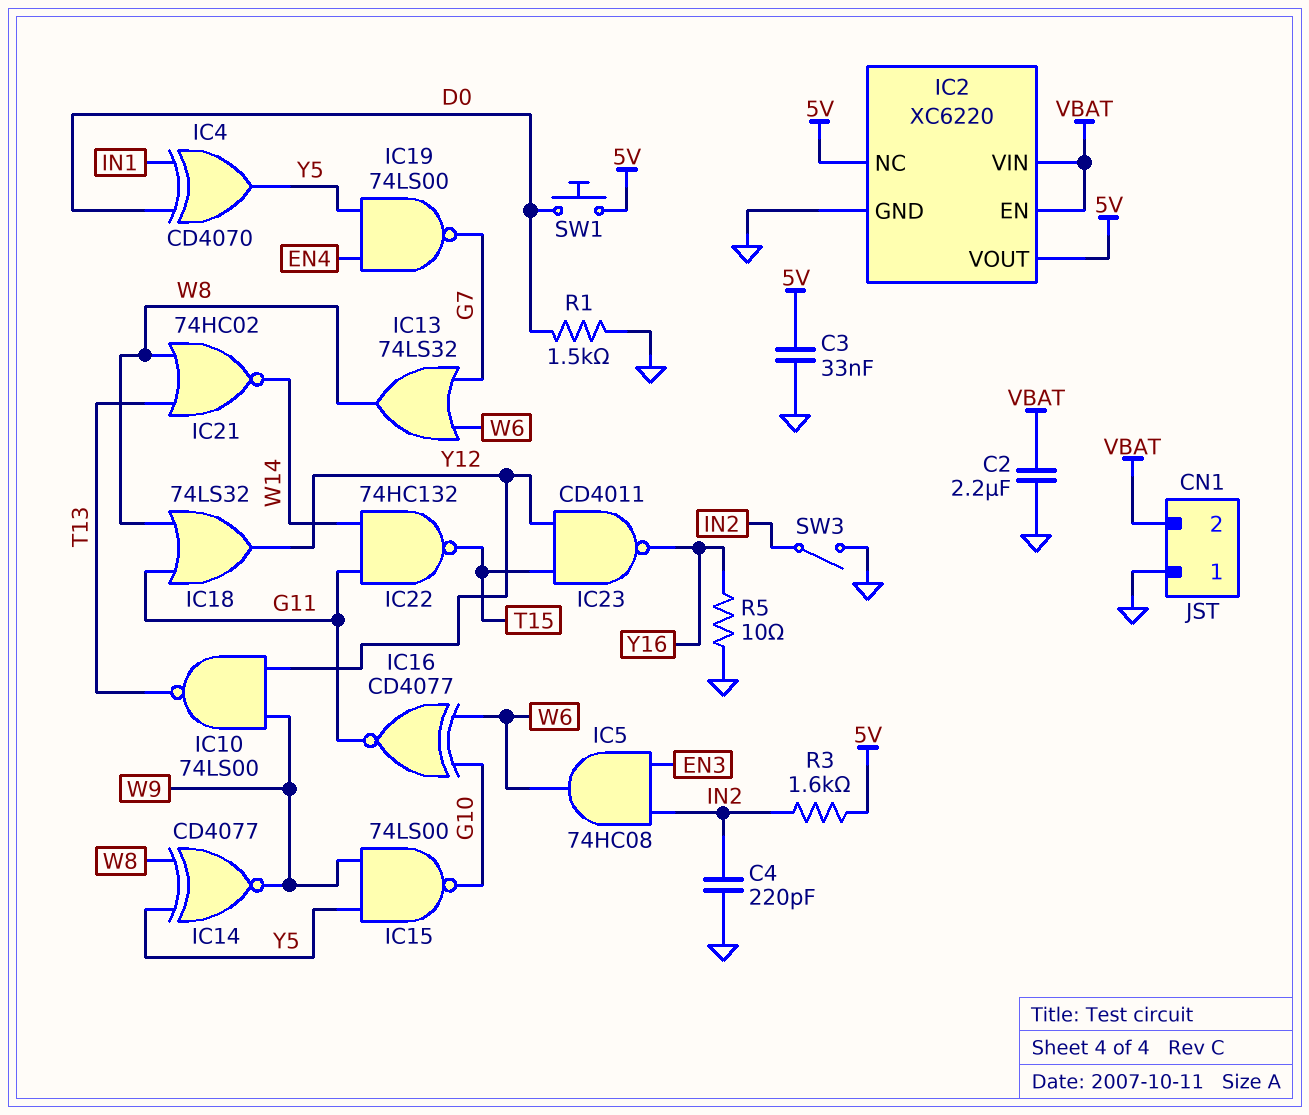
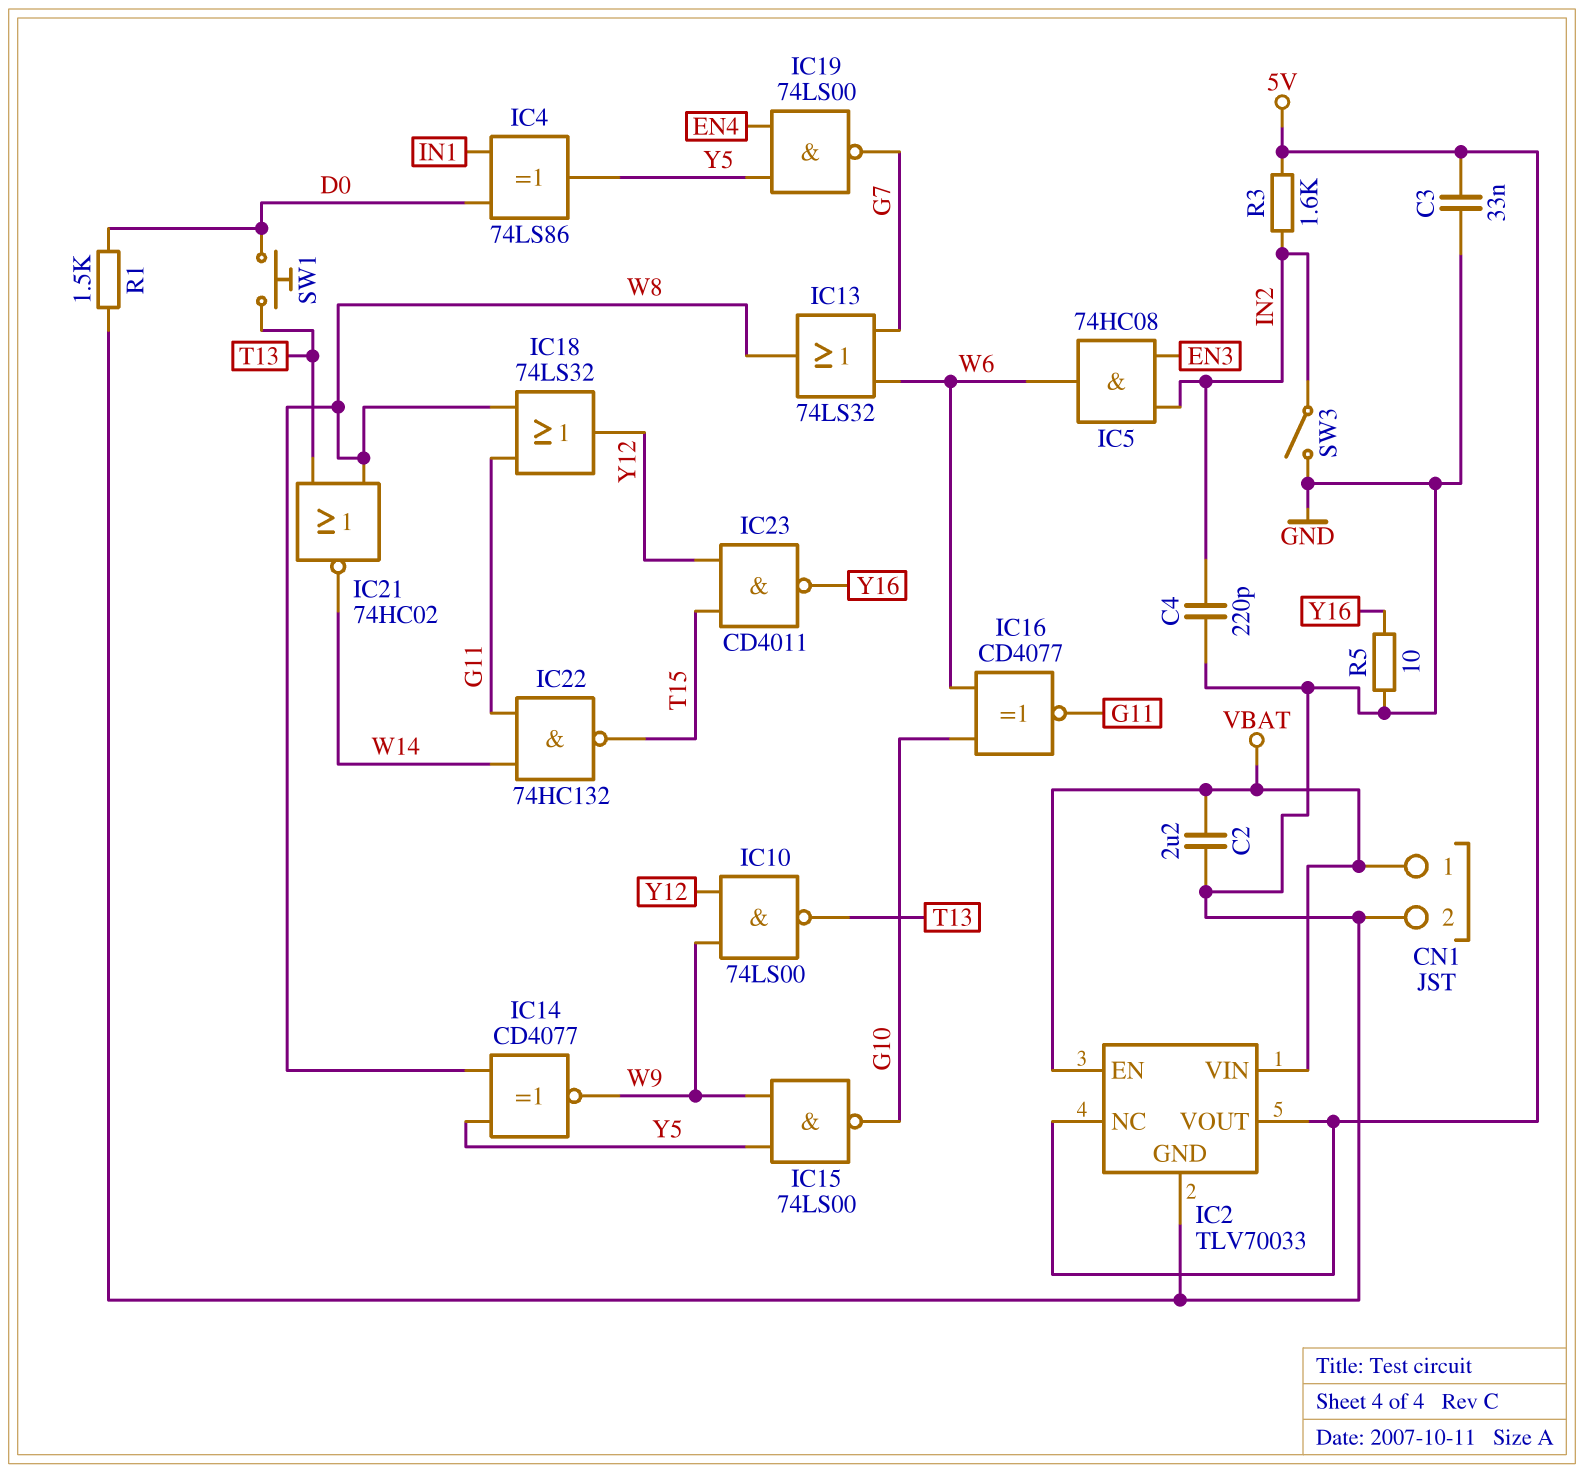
CN1 pin 1: GND -> VBAT
CN1 pin 2: VBAT -> GND
IC2: XC6220 -> TLV70033
IC4: XOR CD4070 (in D0, in IN1, out Y5) -> XOR 74LS86 (in D0, in IN1, out Y5)
SW1: button (5V, D0) -> button (D0, T13)

